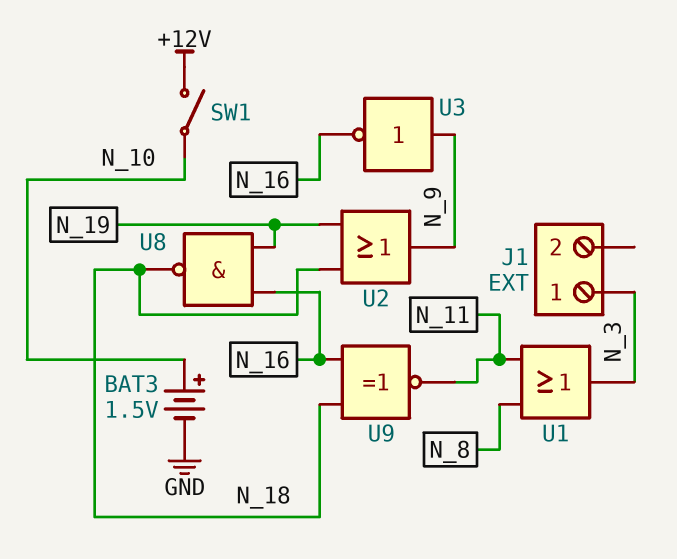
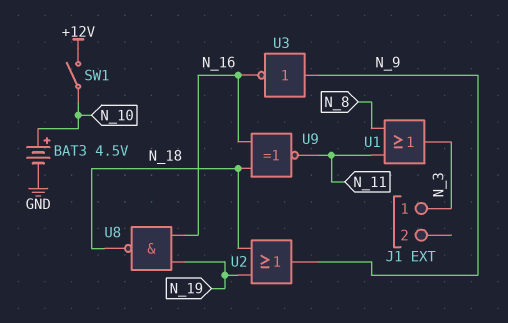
BAT3: 1.5V (plus N_10, minus GND) -> 4.5V (plus N_10, minus GND)

